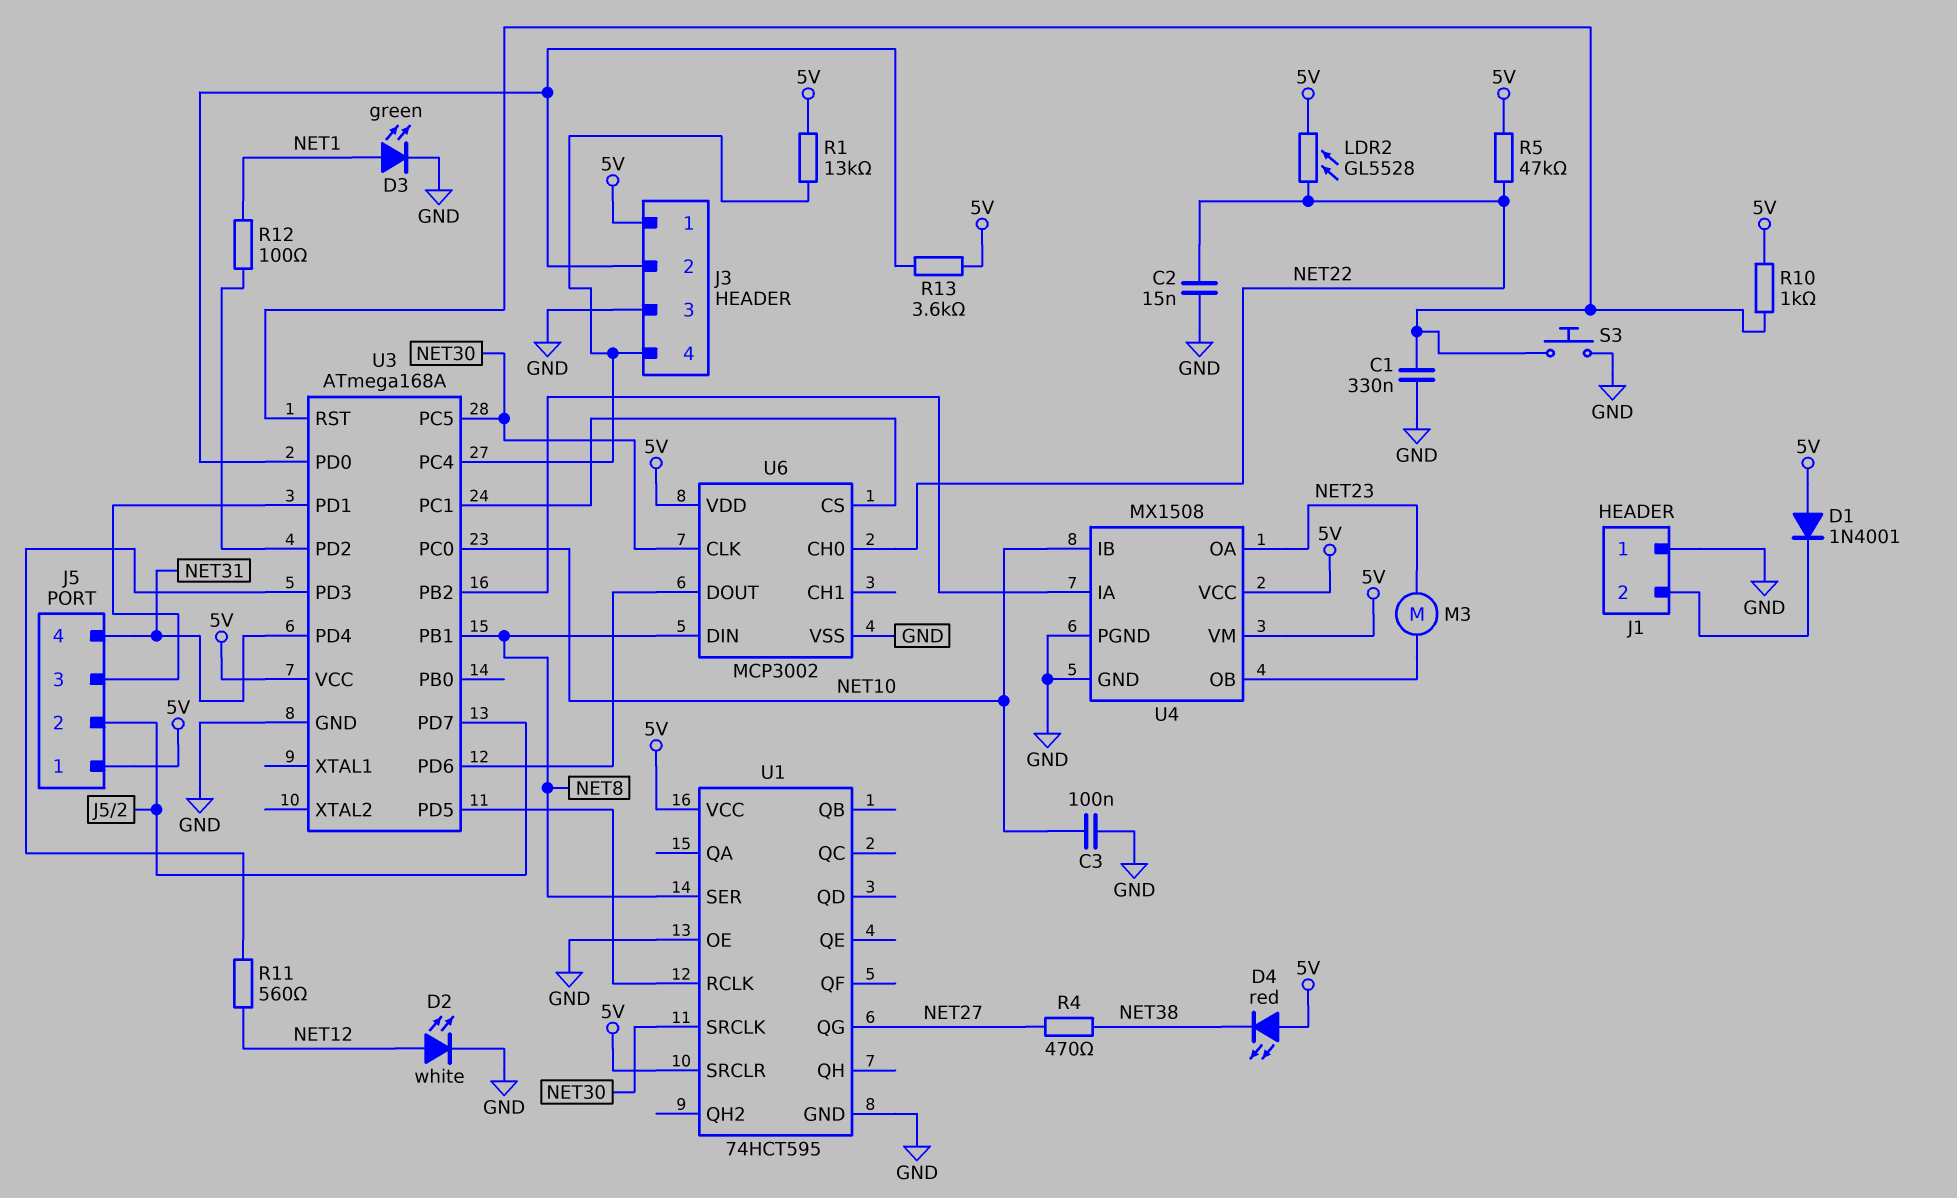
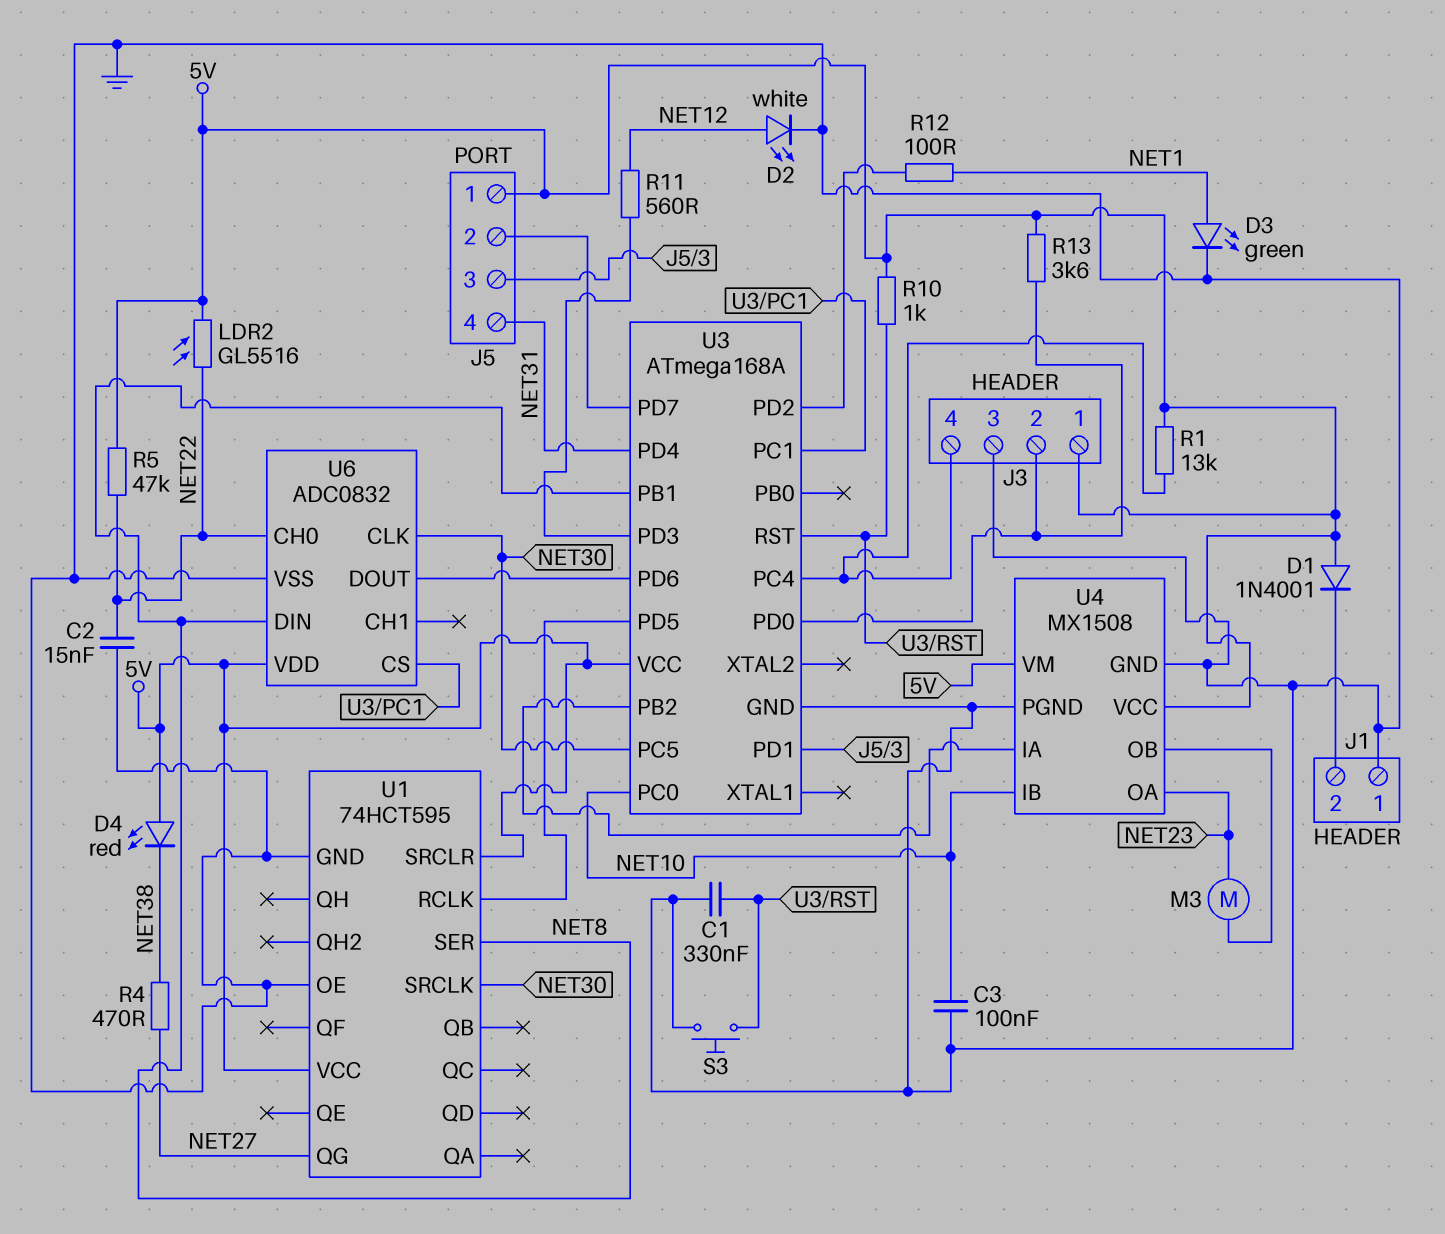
LDR2: GL5528 (5V, NET22) -> GL5516 (5V, NET22)
U6: MCP3002 -> ADC0832

